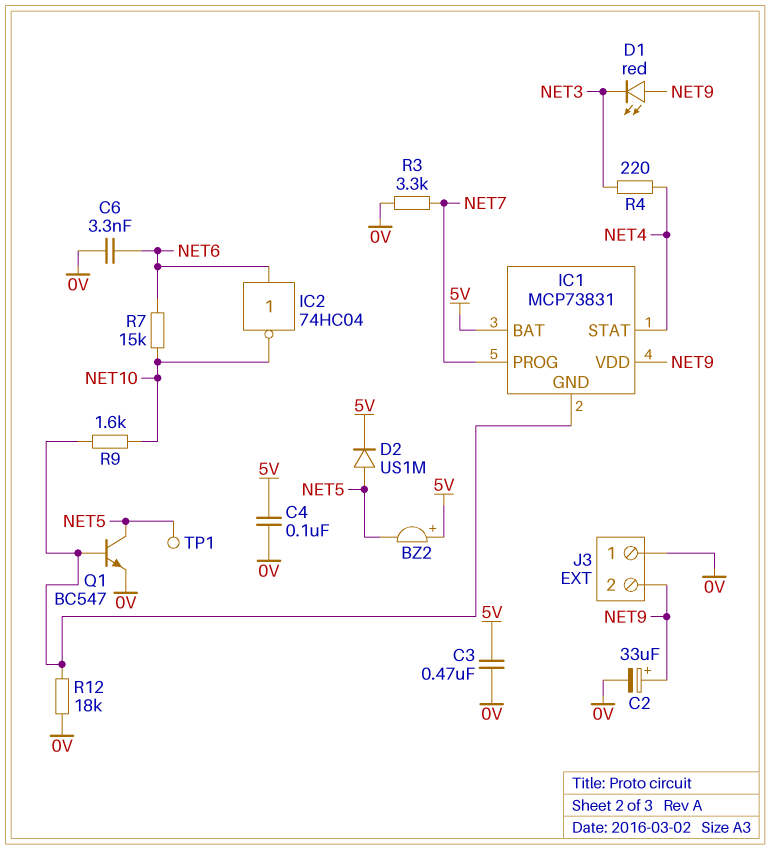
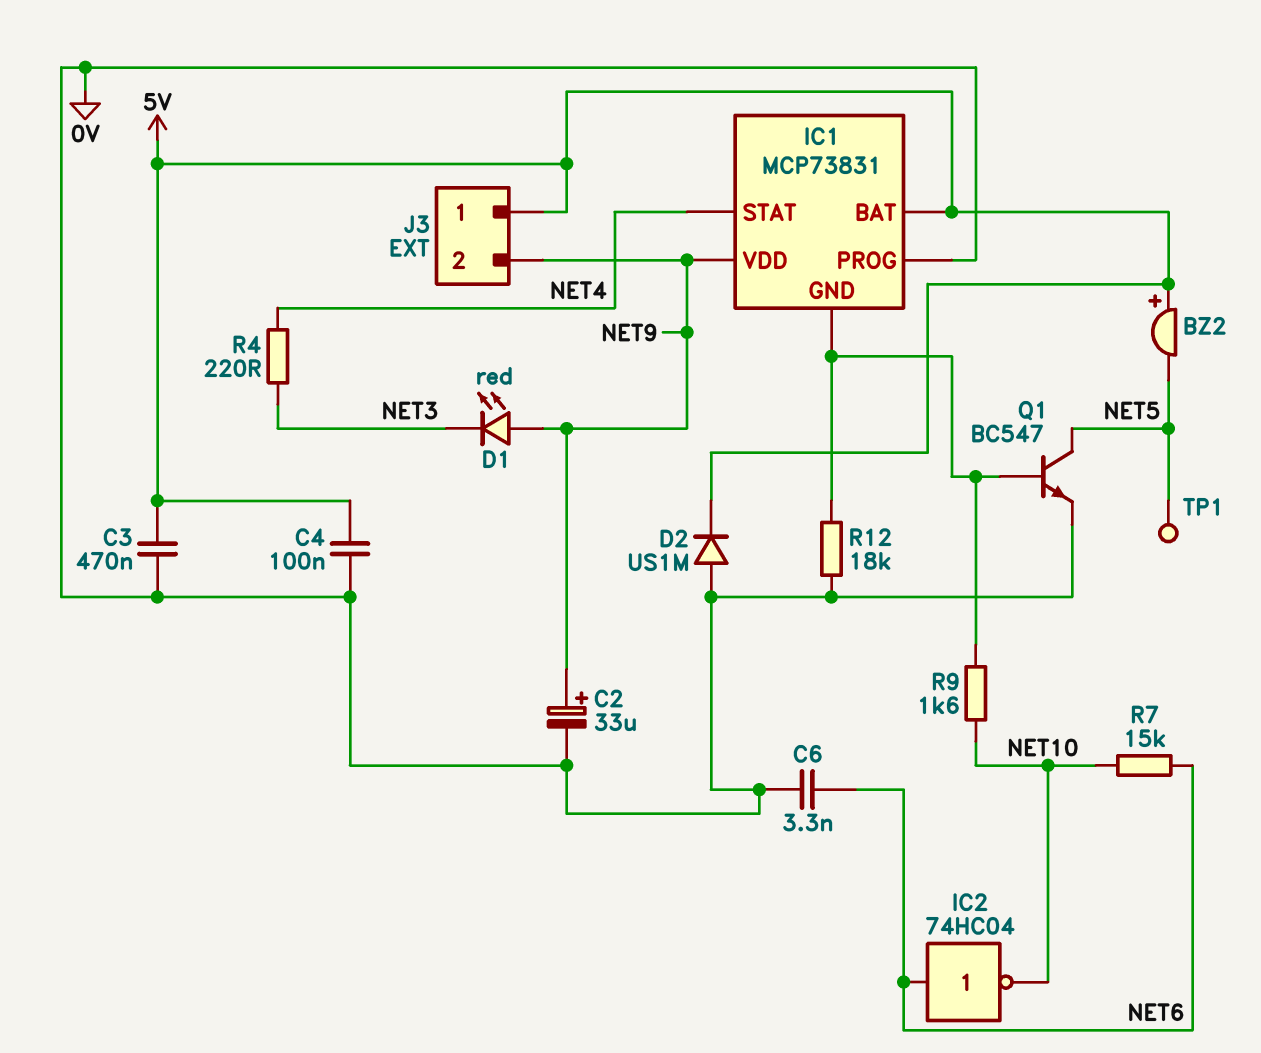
D2: diode US1M (A NET5, K 5V) -> diode US1M (A 0V, K 5V)
IC1 pin PROG: NET7 -> 0V
J3 pin 1: 0V -> 5V
R3: 3.3k (0V, NET7) -> none

